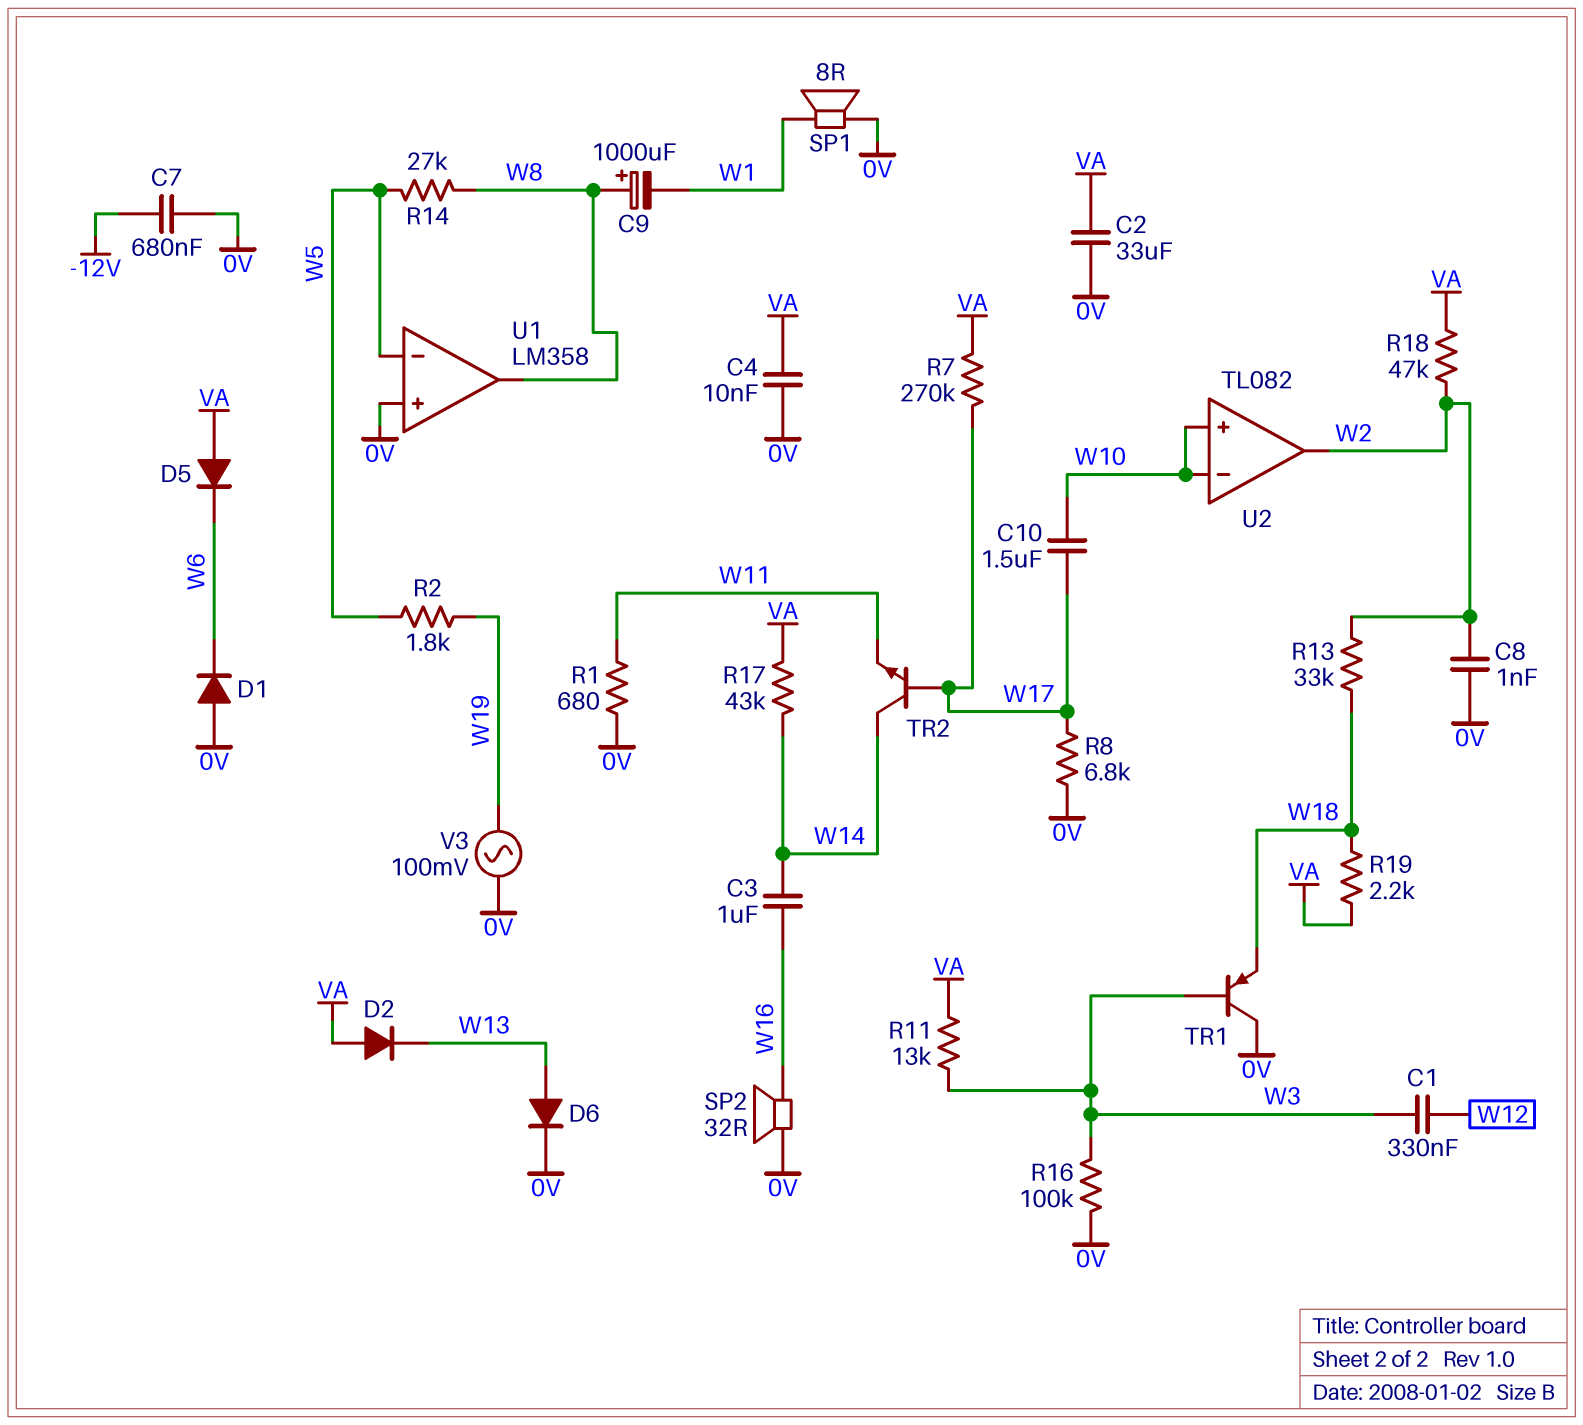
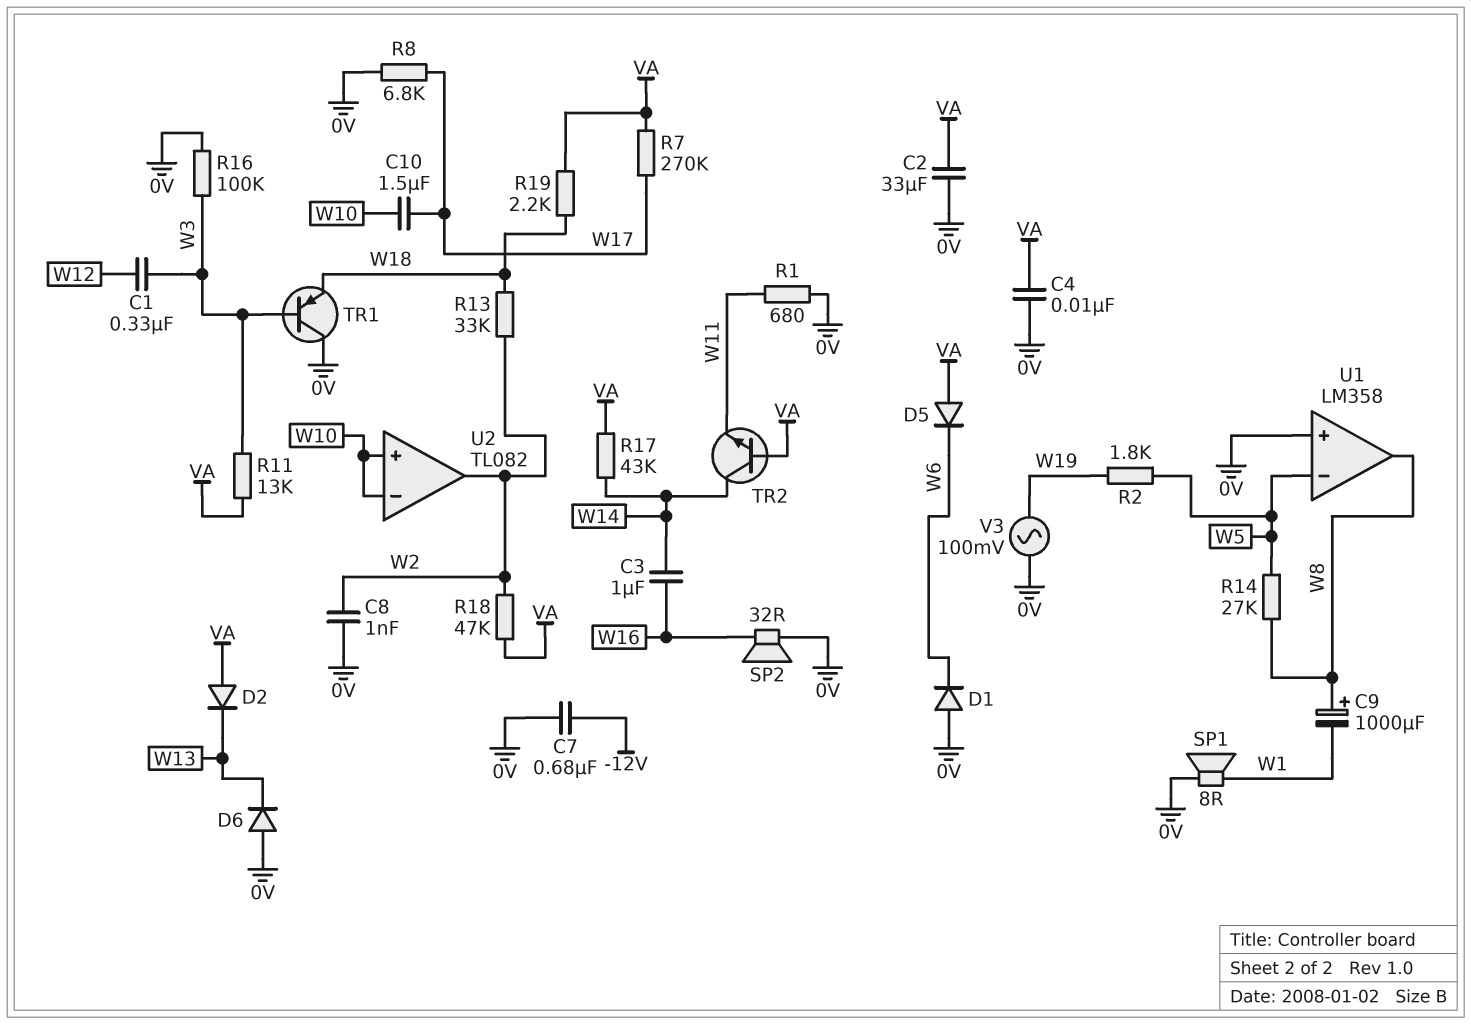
D6: diode (A W13, K 0V) -> diode (A 0V, K W13)
TR2: NPN (B W17, C W14, E W11) -> NPN (B VA, C W14, E W11)

